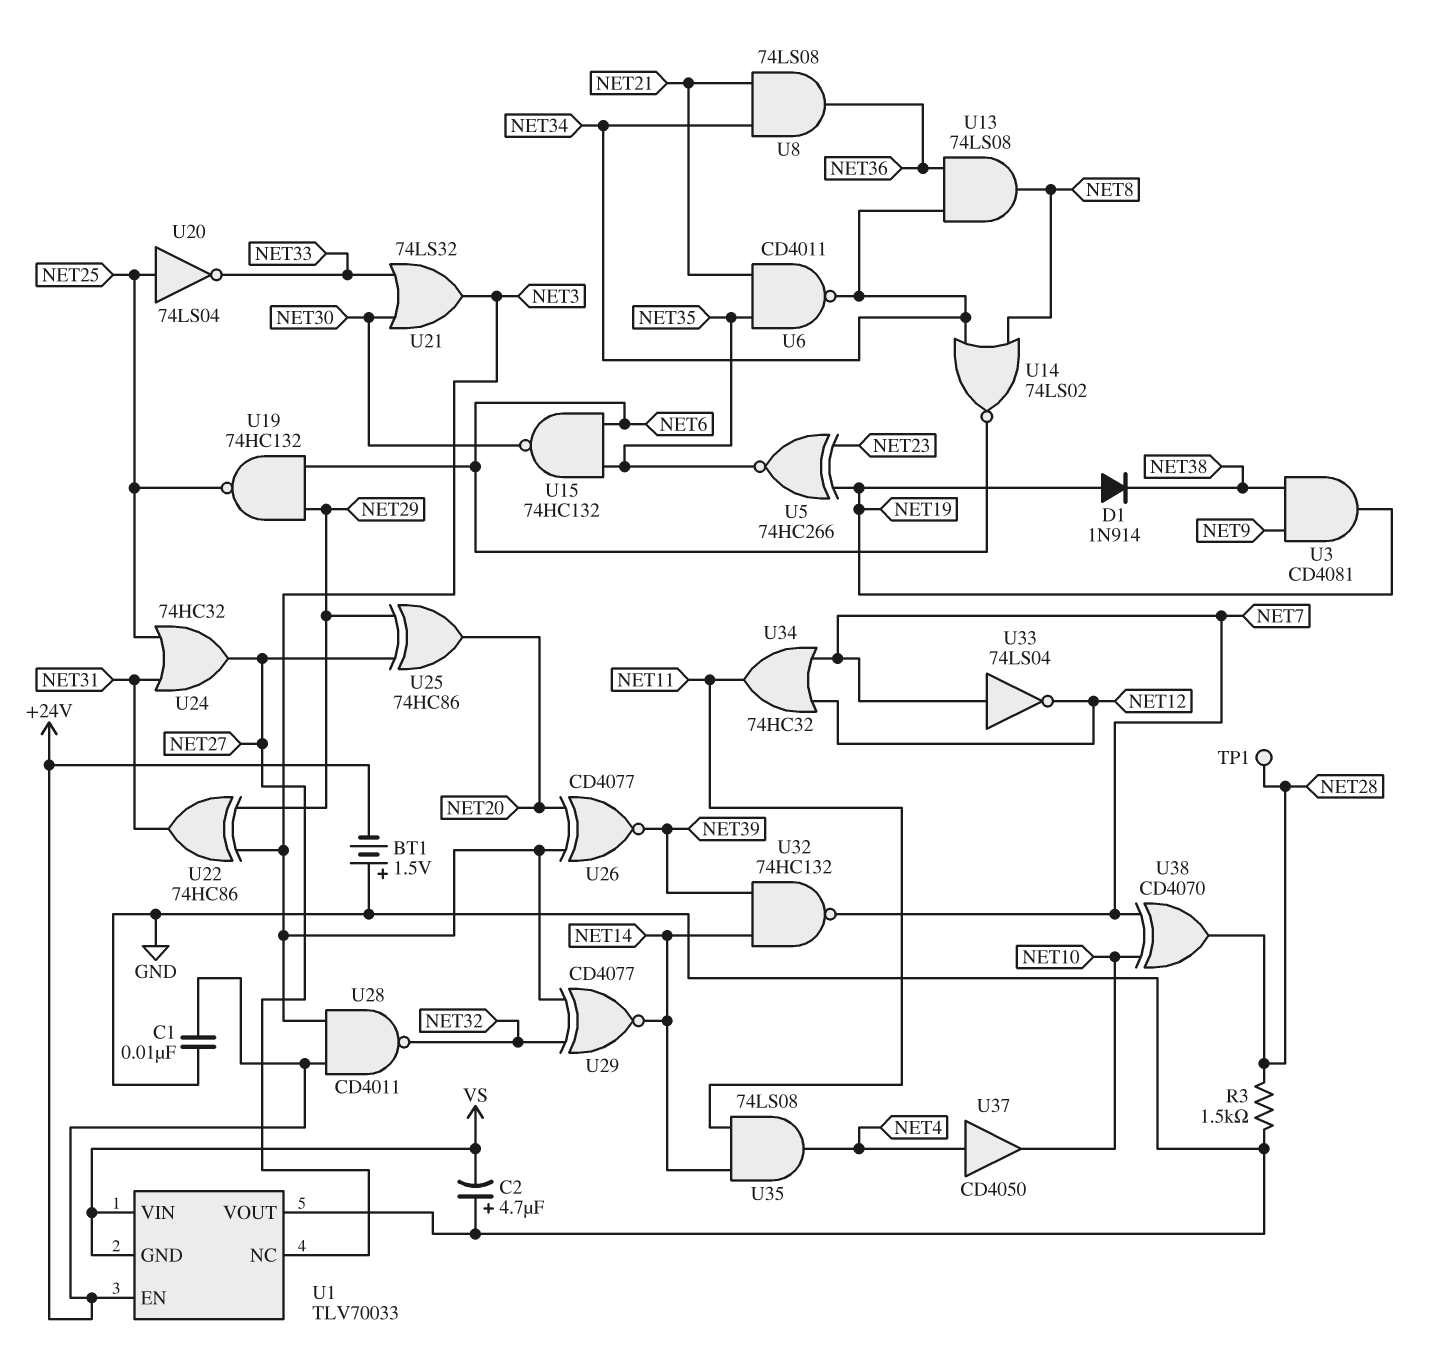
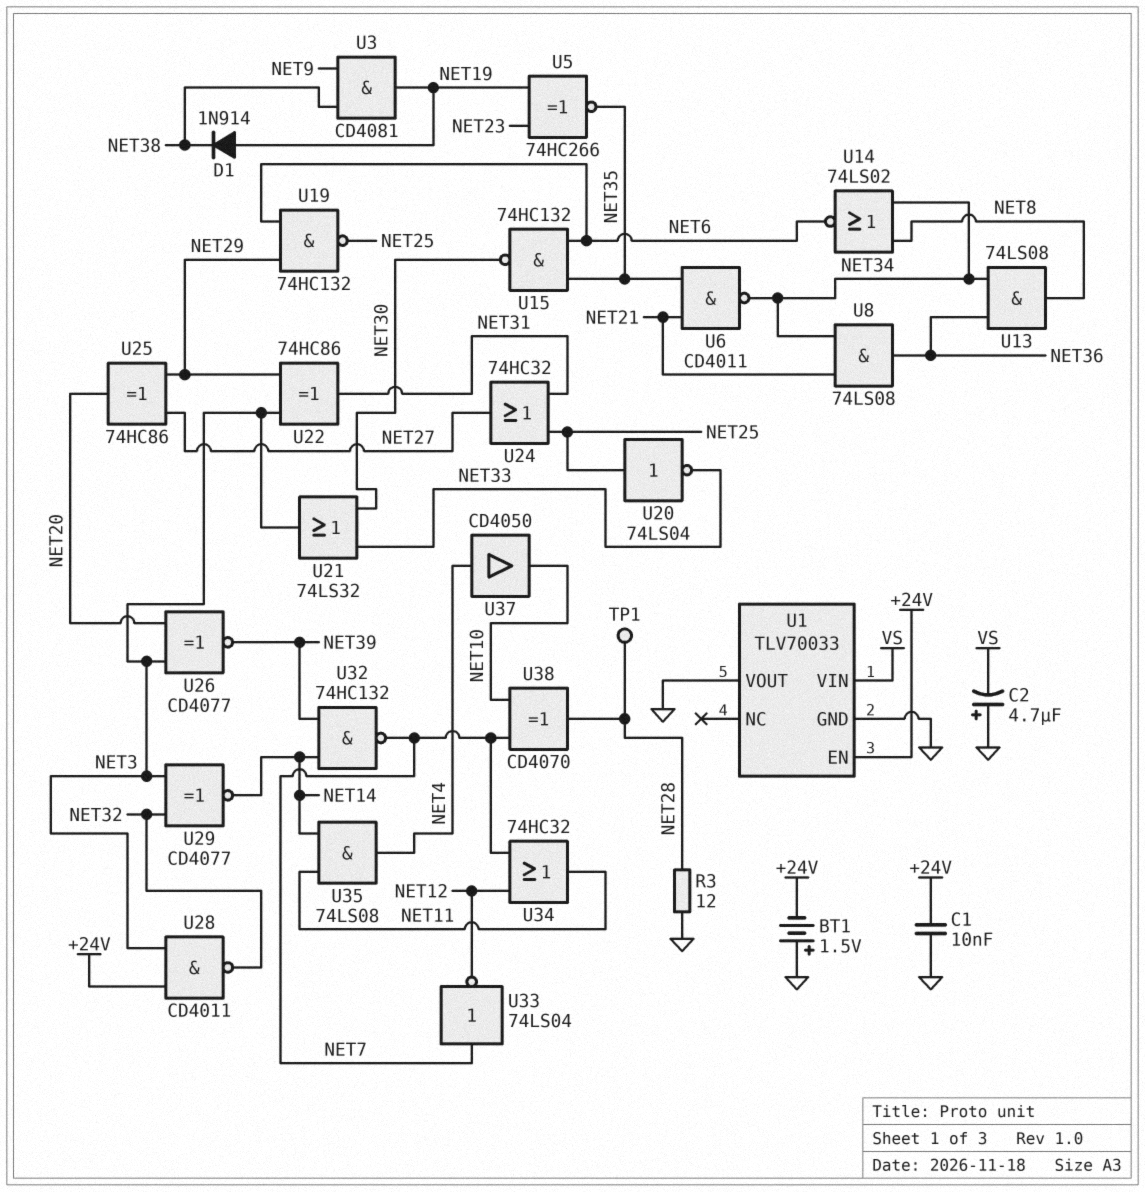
R3: 1.5k (GND, NET28) -> 12 (GND, NET28)
U1 pin GND: VS -> GND
U1 pin NC: NET27 -> none

